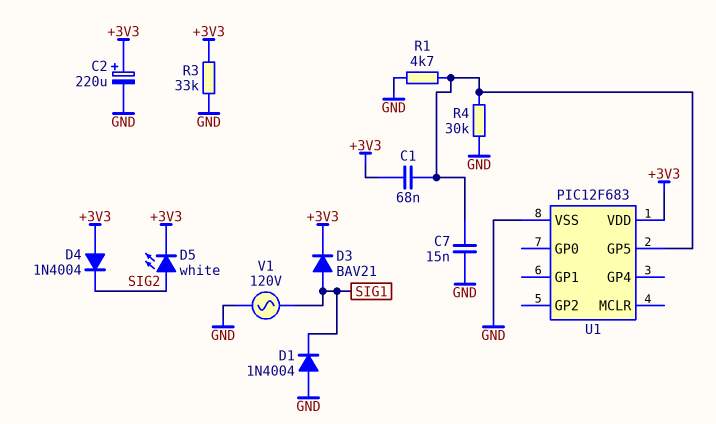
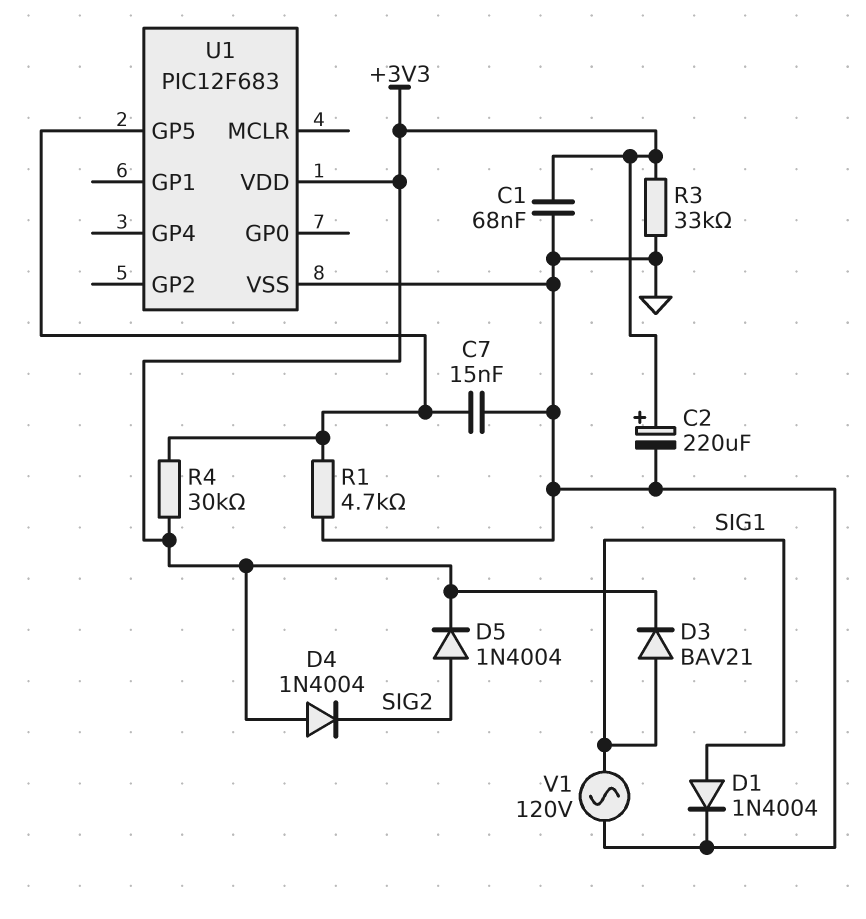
C1: 68nF (+3V3, U1/GP5) -> 68nF (+3V3, GND)
D1: diode 1N4004 (A GND, K SIG1) -> diode 1N4004 (A SIG1, K GND)
D5: LED white (A SIG2, K +3V3) -> diode 1N4004 (A SIG2, K +3V3)
R4: 30k (GND, U1/GP5) -> 30k (+3V3, U1/GP5)

